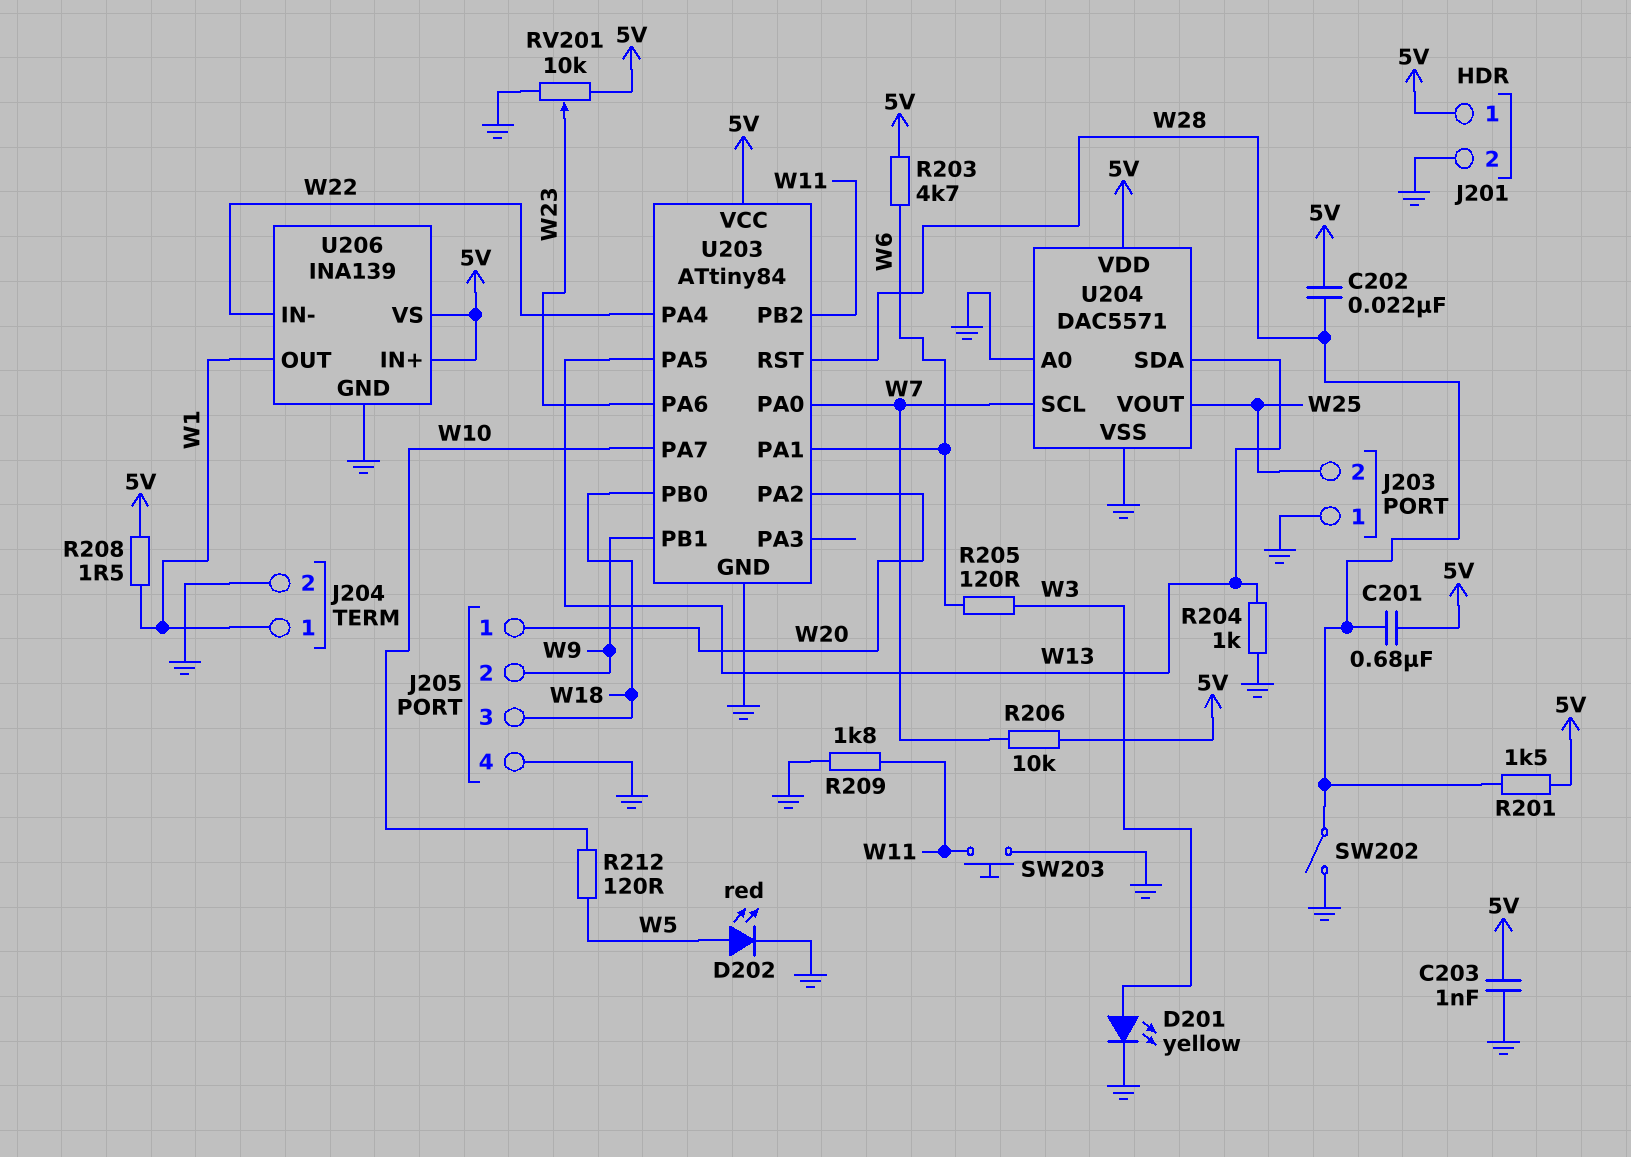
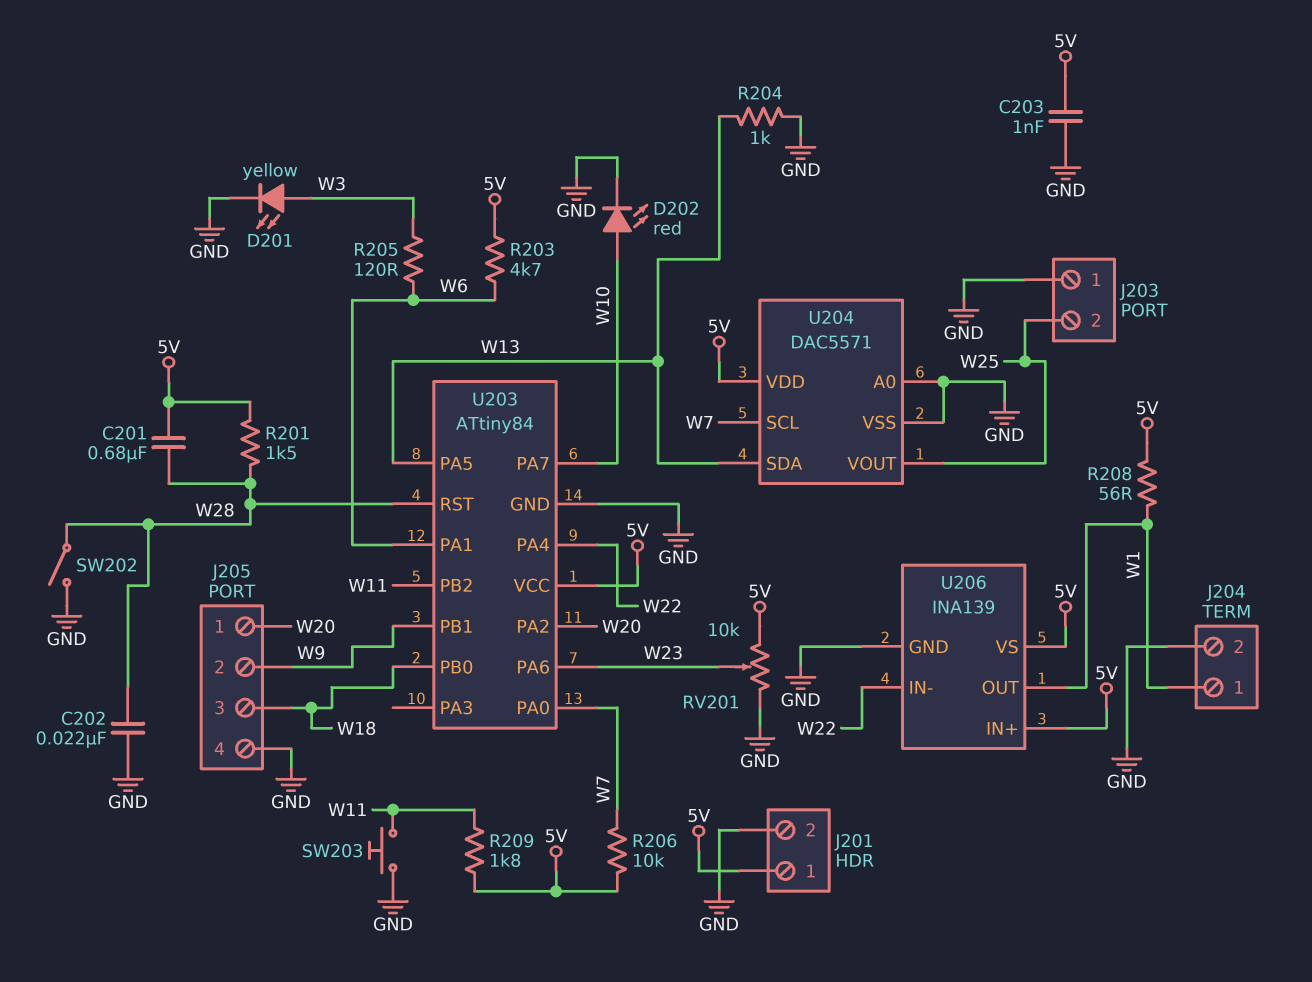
C202: 22nF (5V, W28) -> 22nF (GND, W28)
D202: LED red (A W5, K GND) -> LED red (A W10, K GND)
R208: 1.5 (5V, W1) -> 56 (5V, W1)
R209: 1.8k (GND, W11) -> 1.8k (5V, W11)
R212: 120 (W5, W10) -> none

